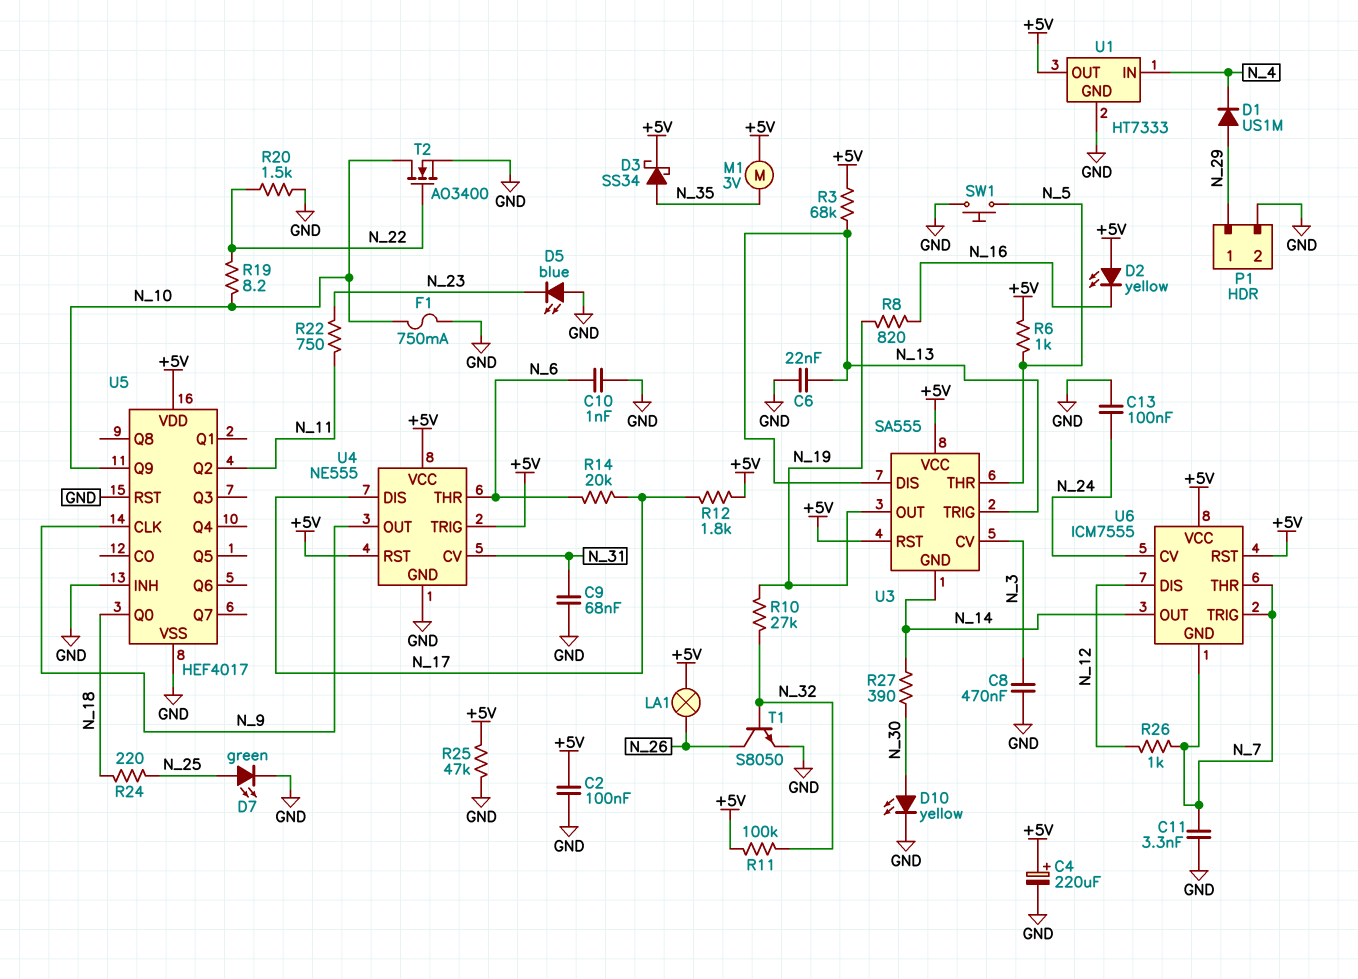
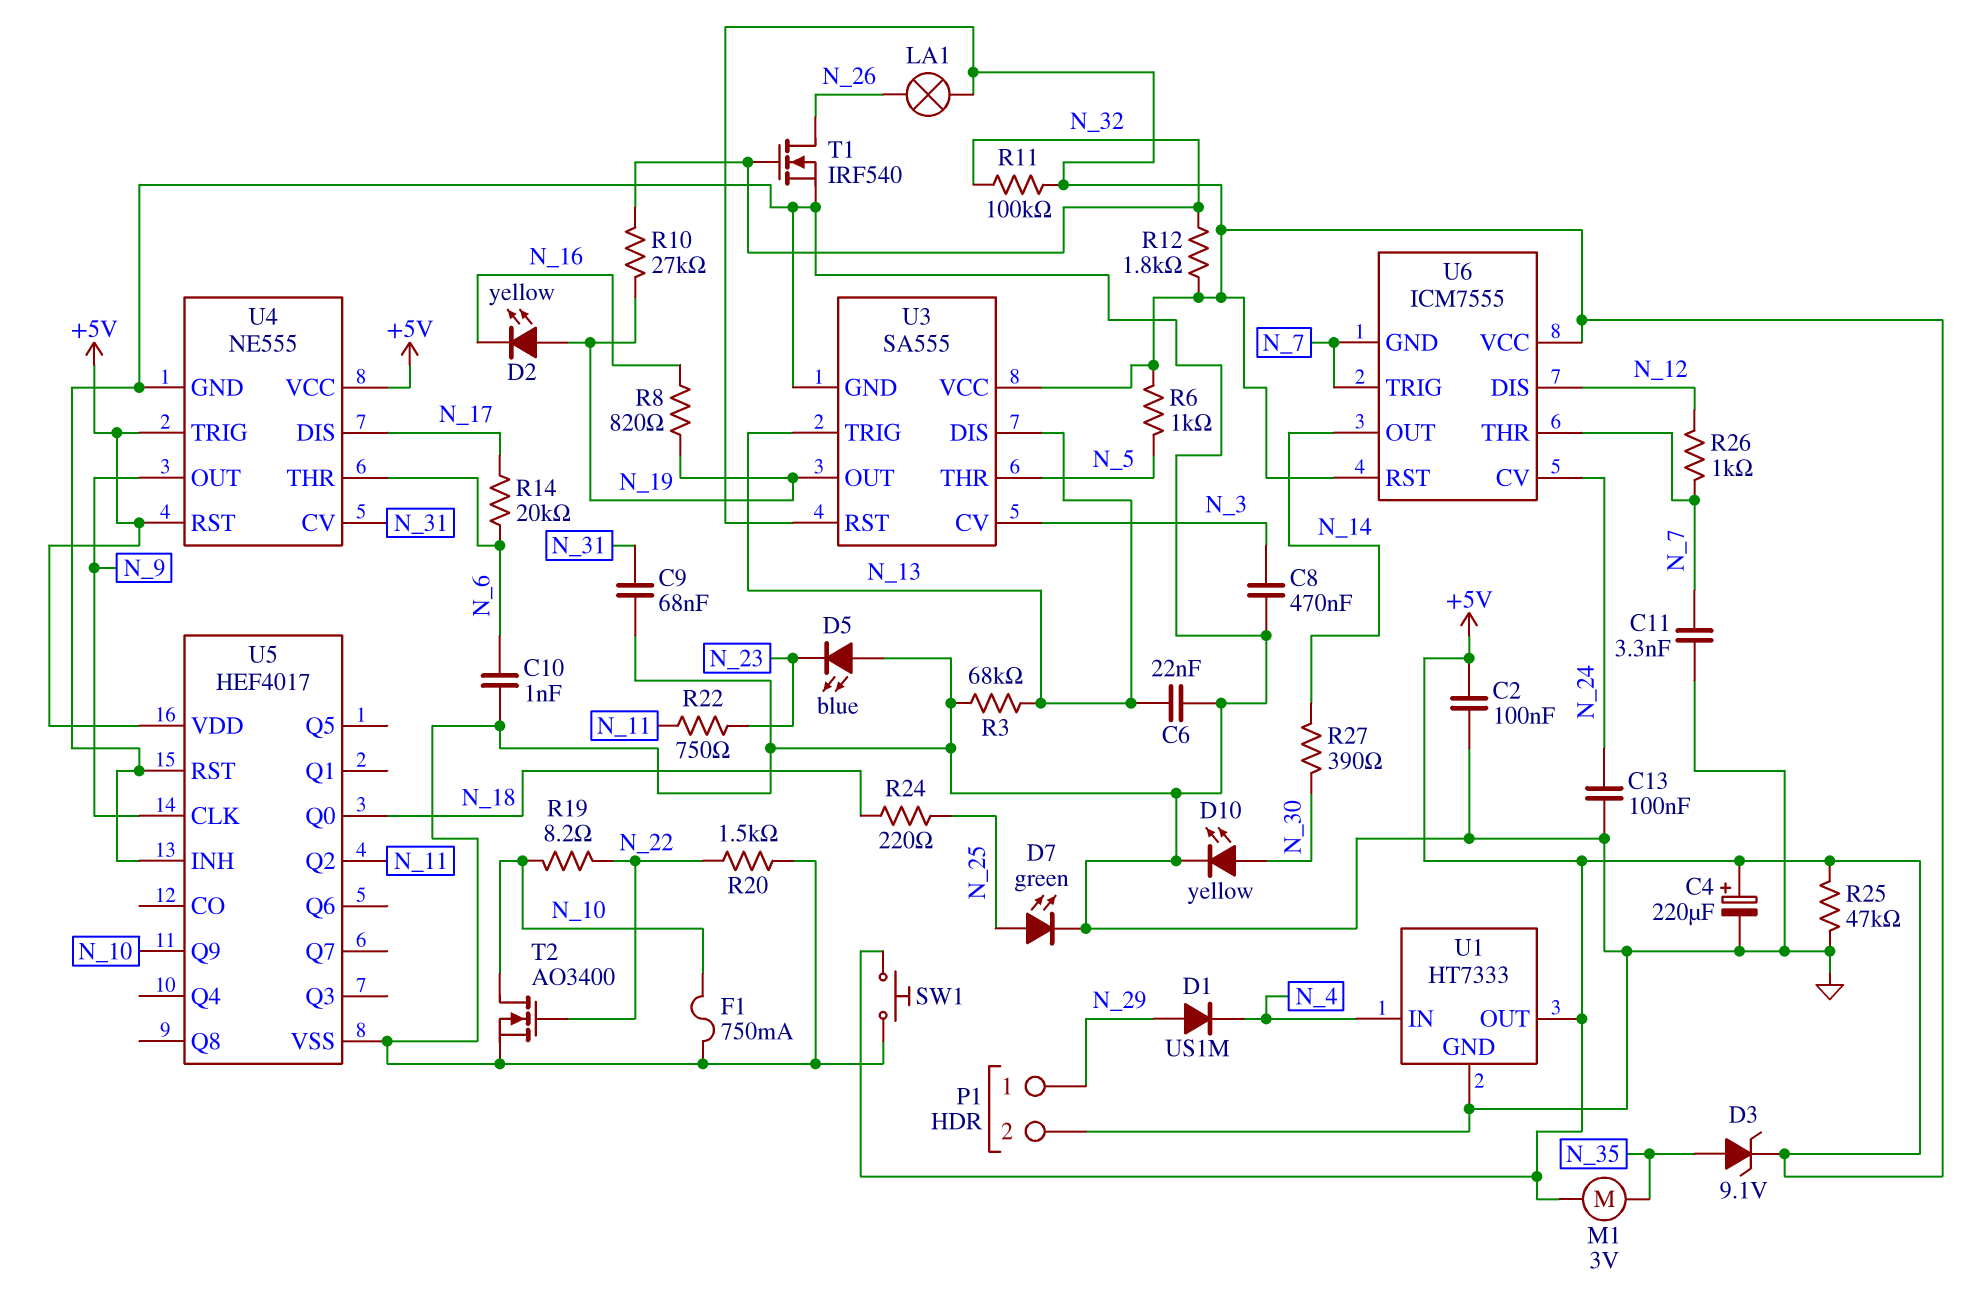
D2: LED yellow (A +5V, K N_16) -> LED yellow (A N_19, K N_16)
D3: schottky SS34 (A N_35, K +5V) -> zener 9.1V (A N_35, K +5V)
R3: 68k (+5V, N_13) -> 68k (GND, N_13)
R12: 1.8k (+5V, N_17) -> 1.8k (+5V, N_32)
SW1: button (GND, N_5) -> button (+5V, GND)
T1: NPN S8050 (B N_32, C N_26, E GND) -> NMOS IRF540 (G N_32, D N_26, S GND)
U3 pin GND: N_14 -> GND

